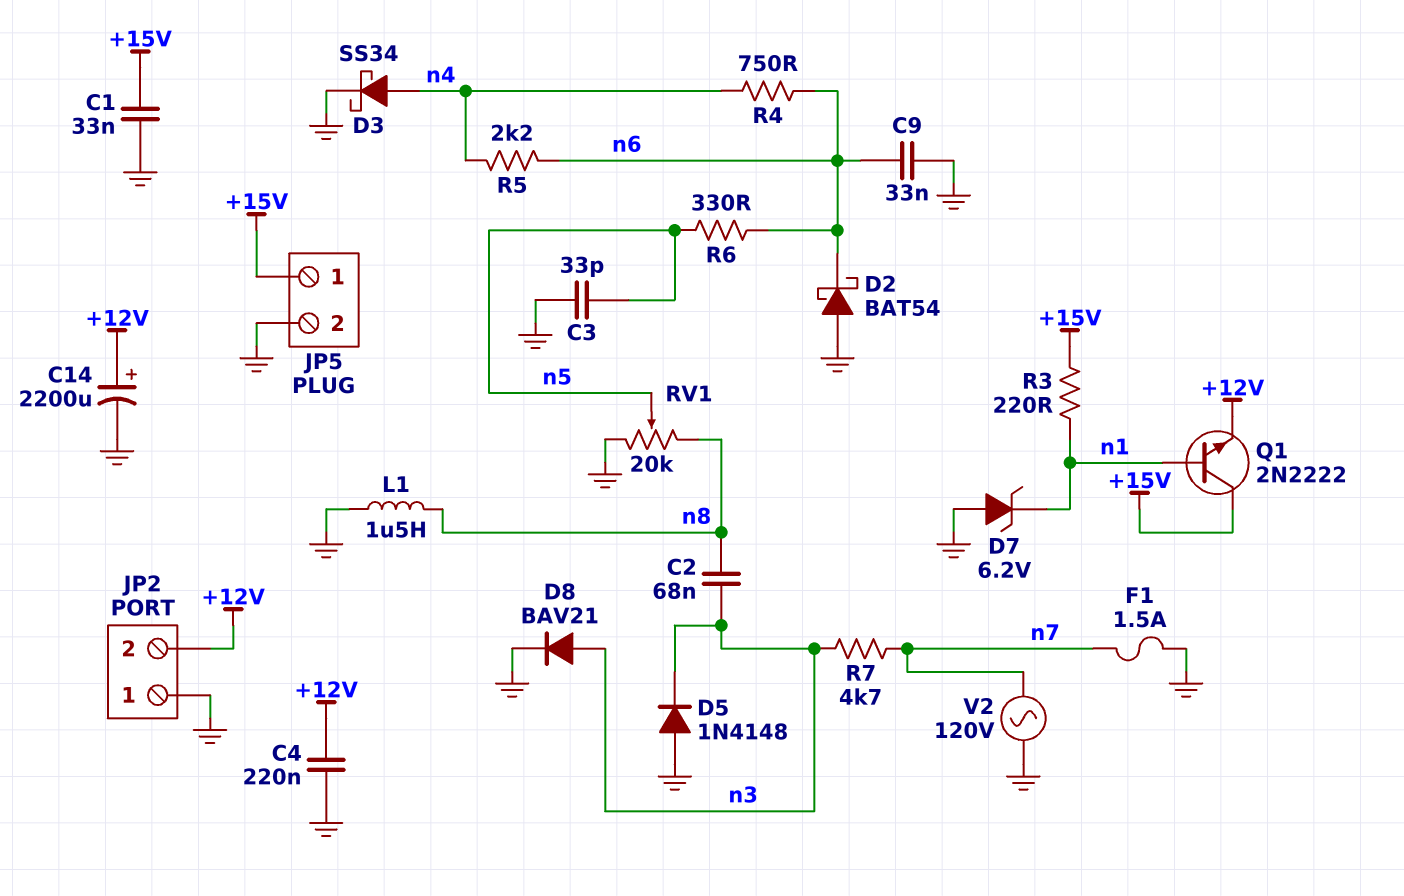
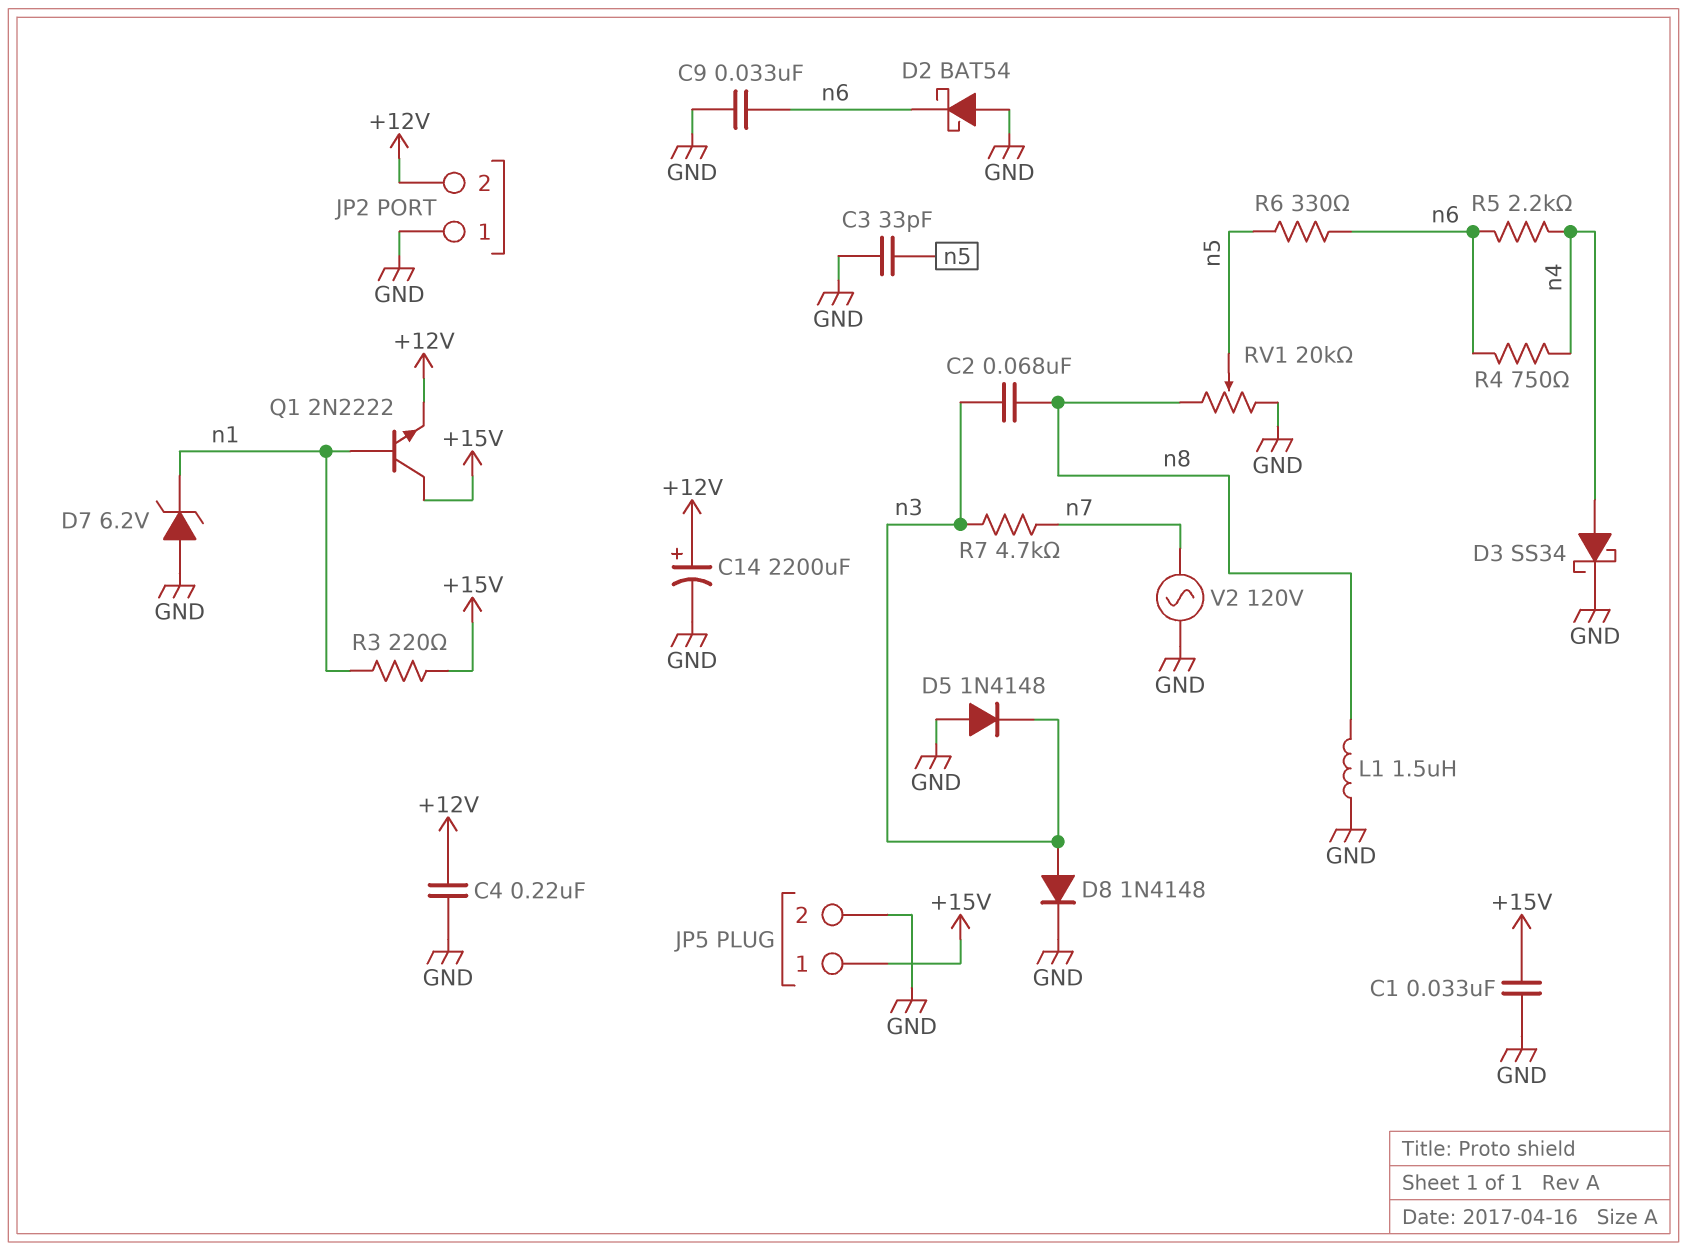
D8: diode BAV21 (A n3, K GND) -> diode 1N4148 (A n3, K GND)
F1: 1.5A (GND, n7) -> none

